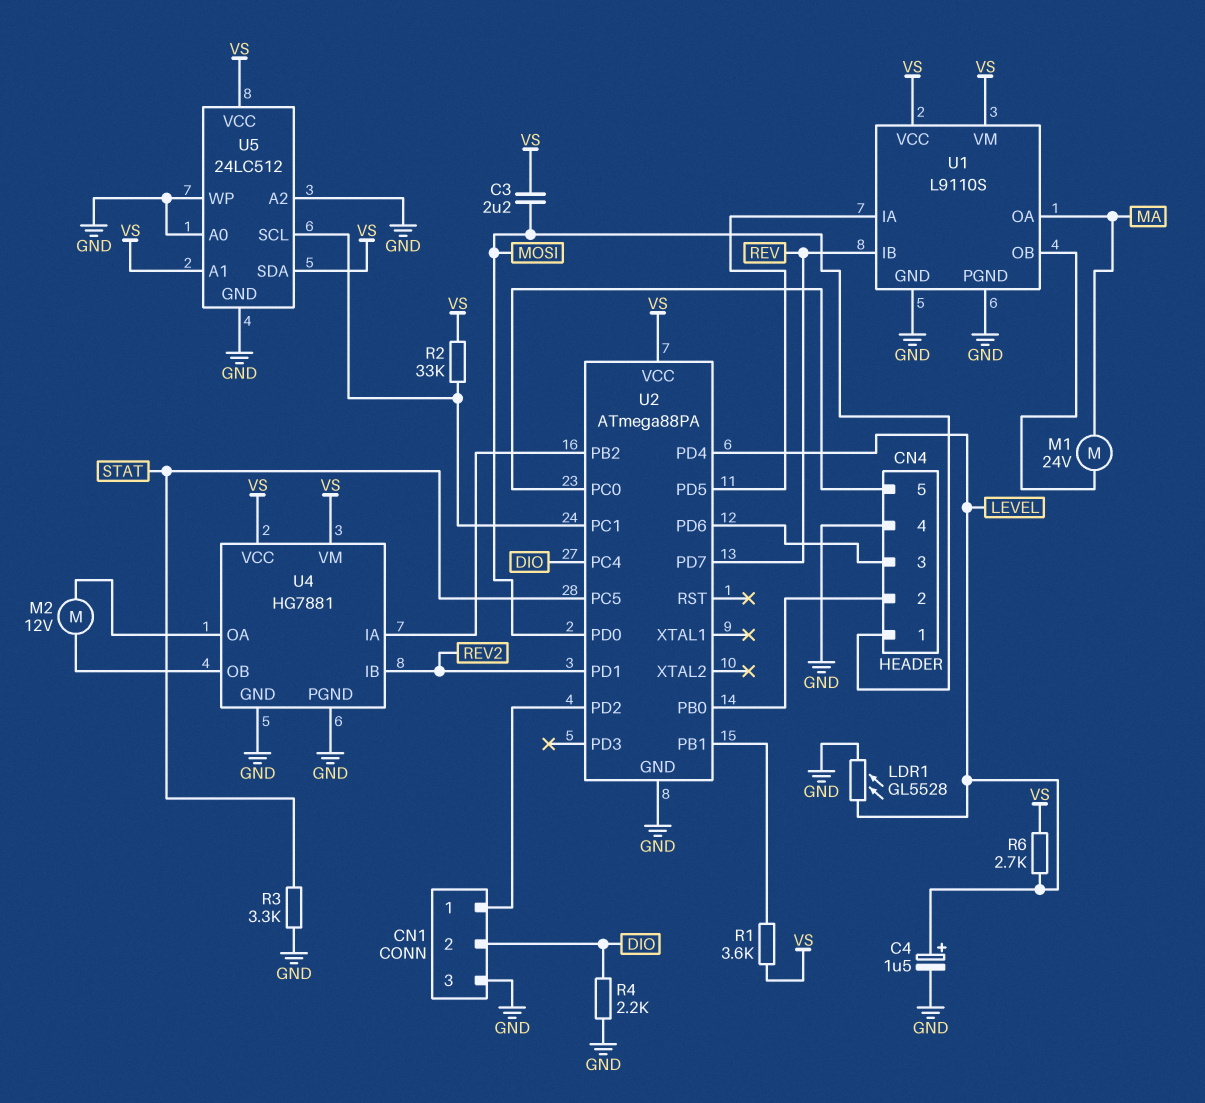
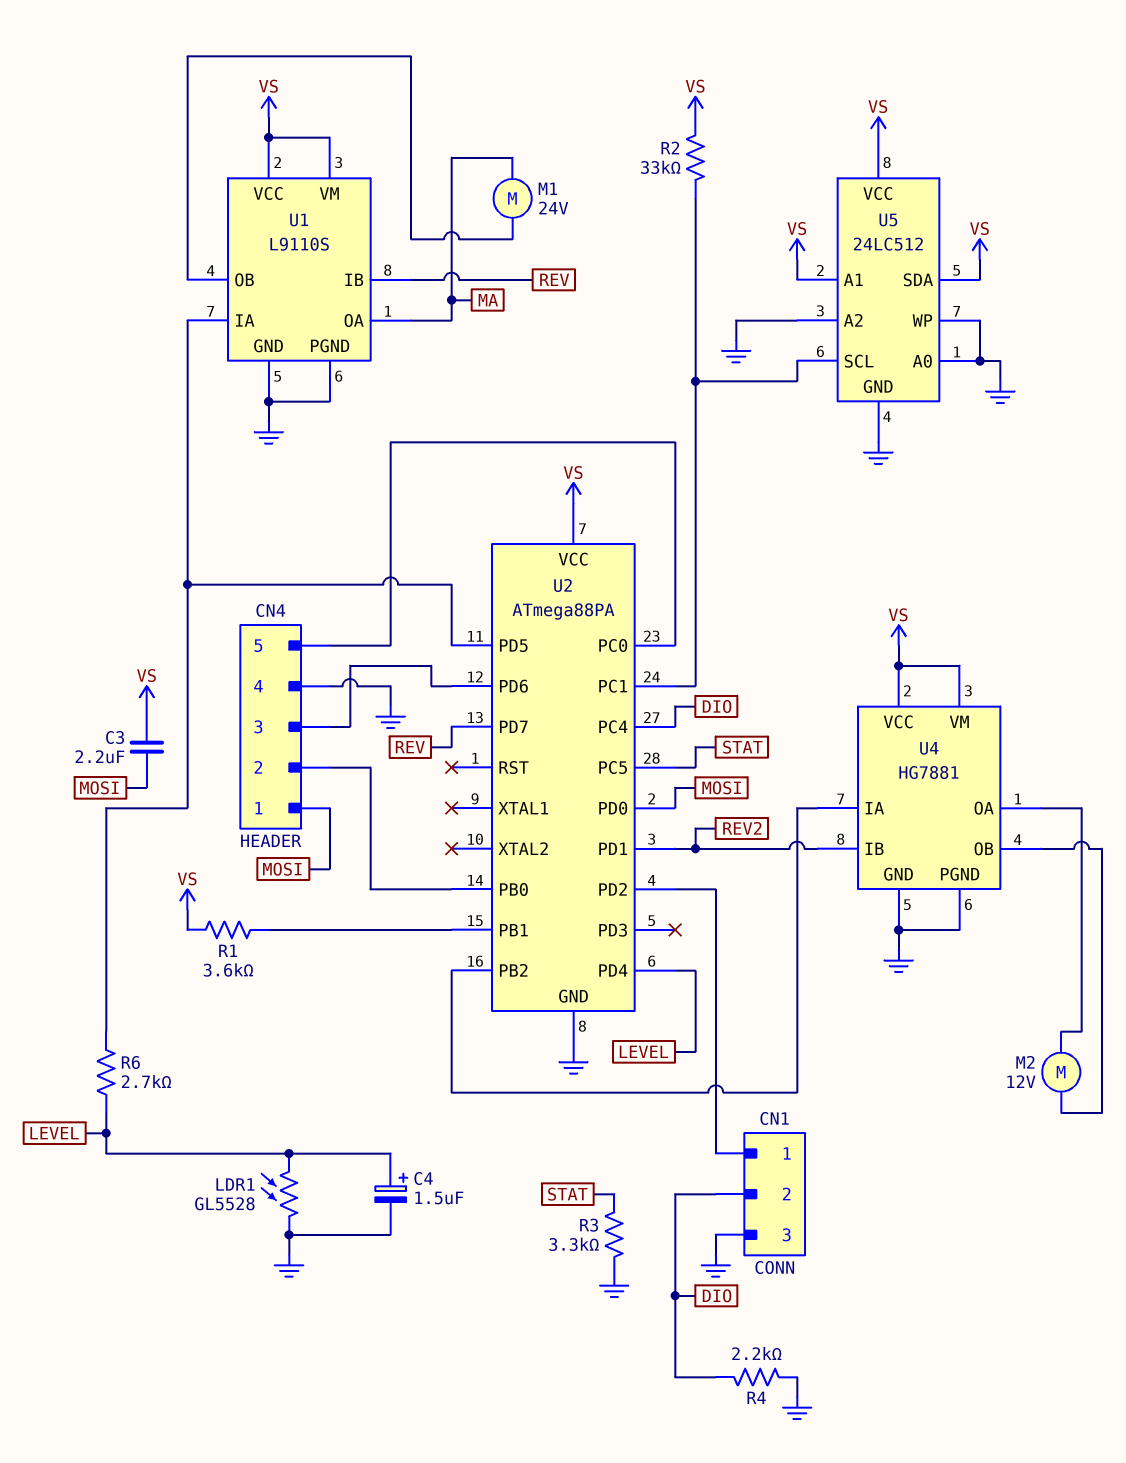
R6: 2.7k (LEVEL, VS) -> 2.7k (LEVEL, U1/IA)

